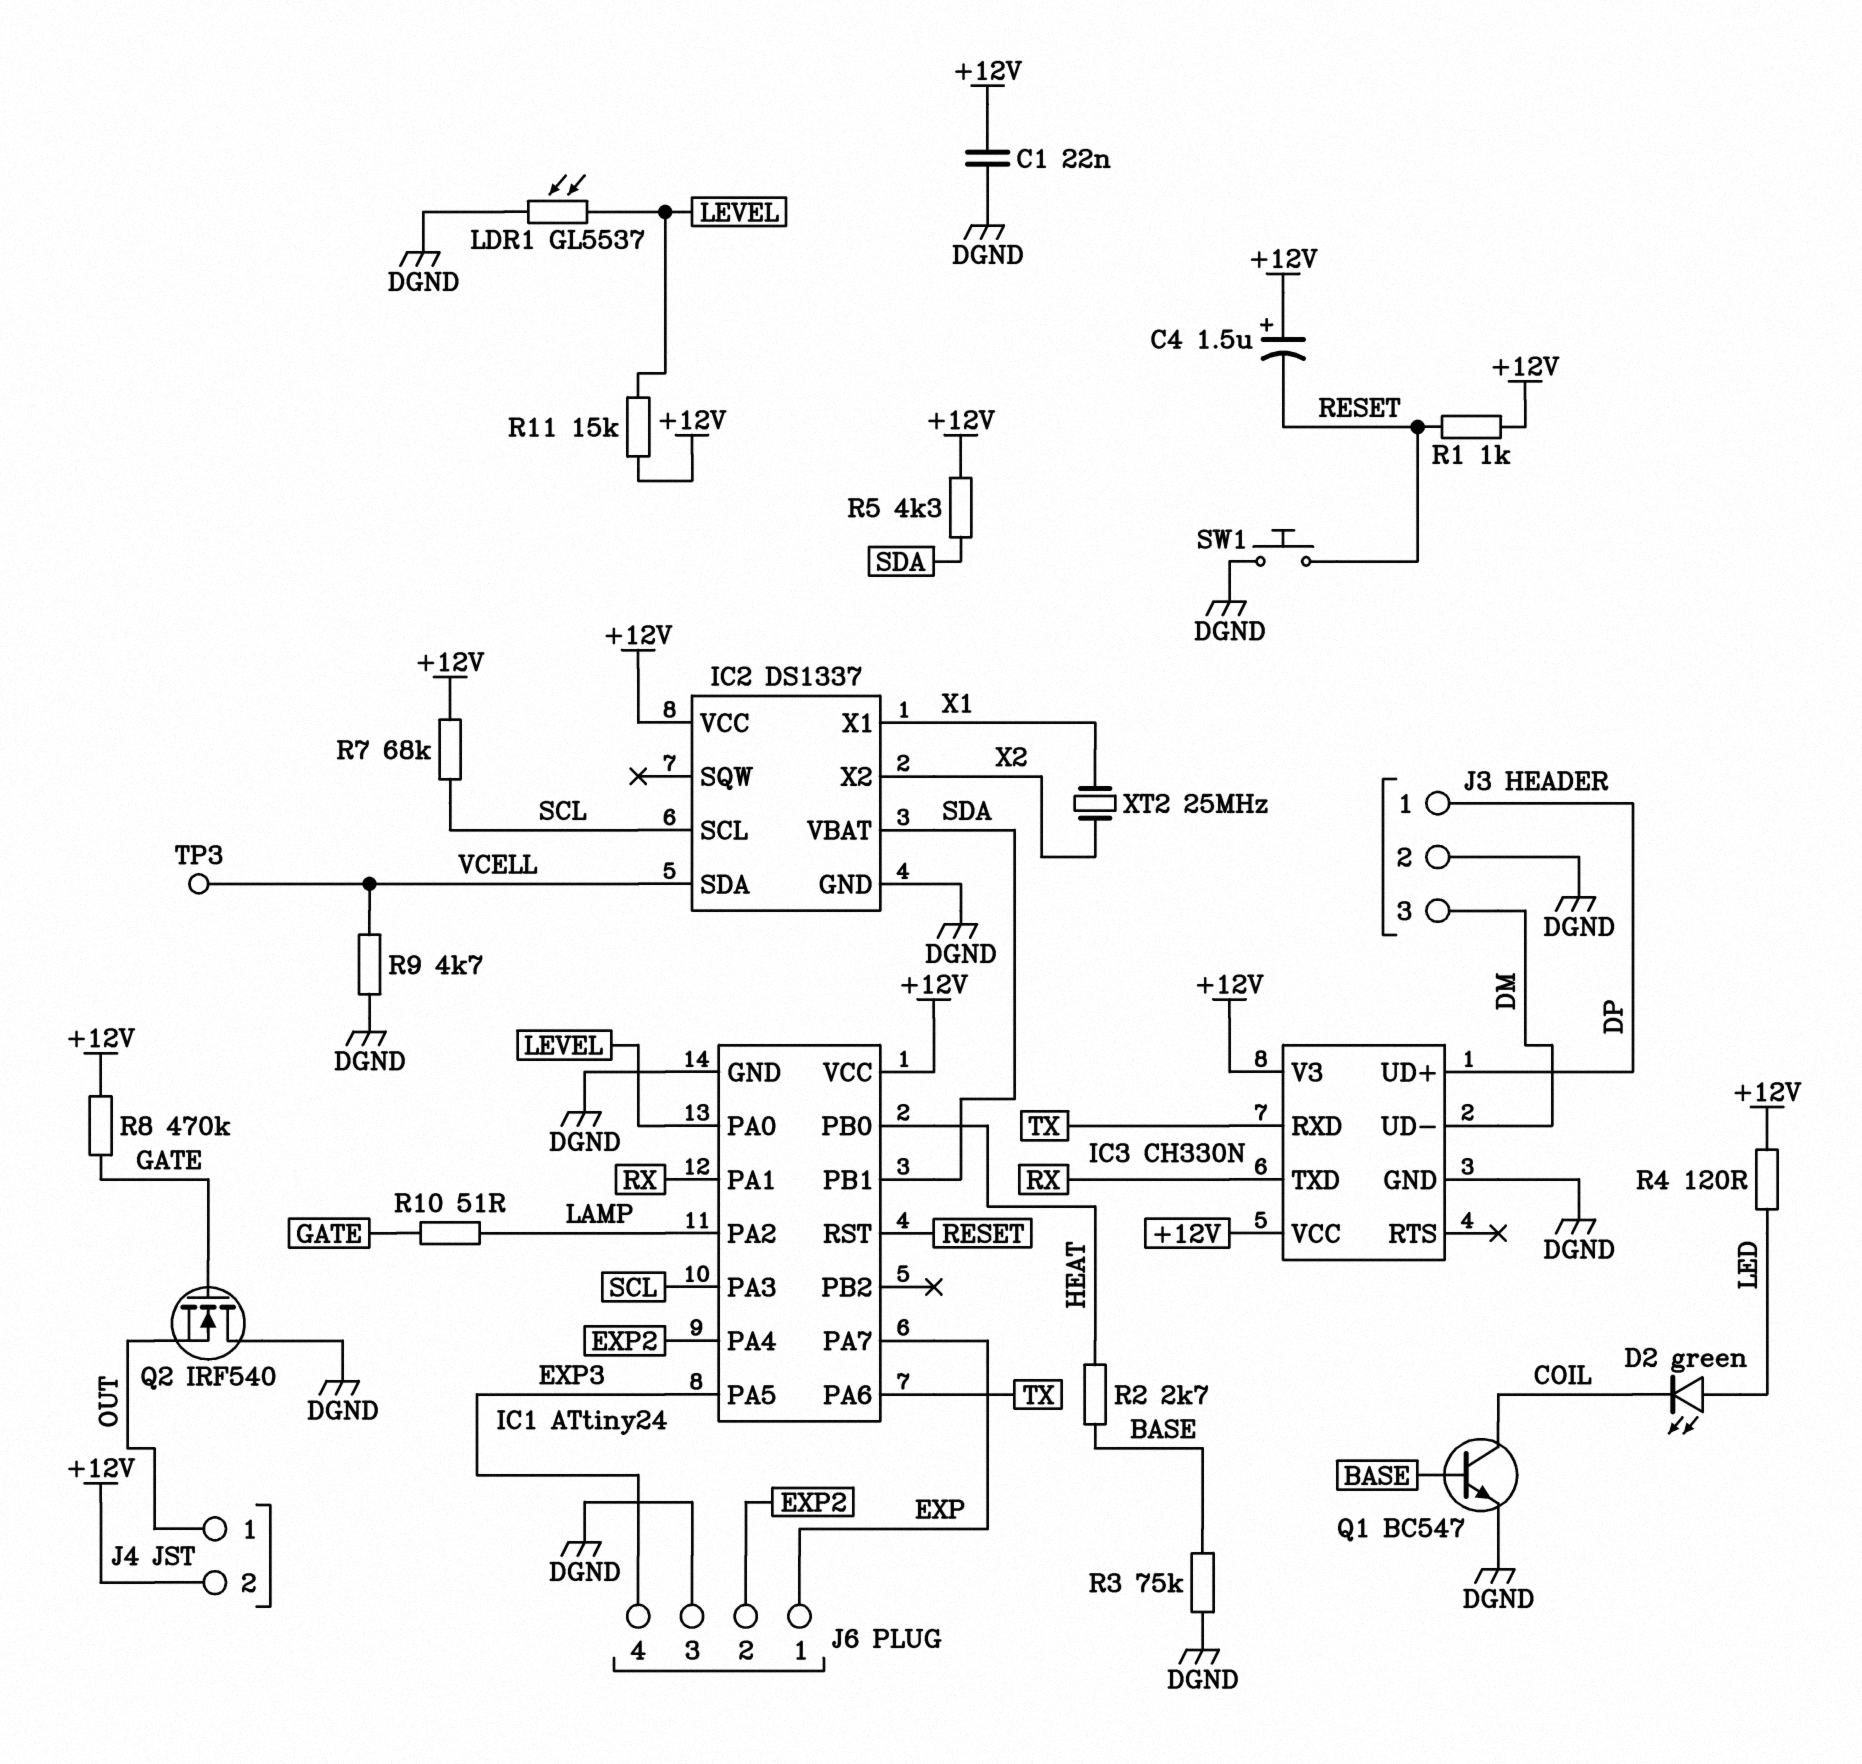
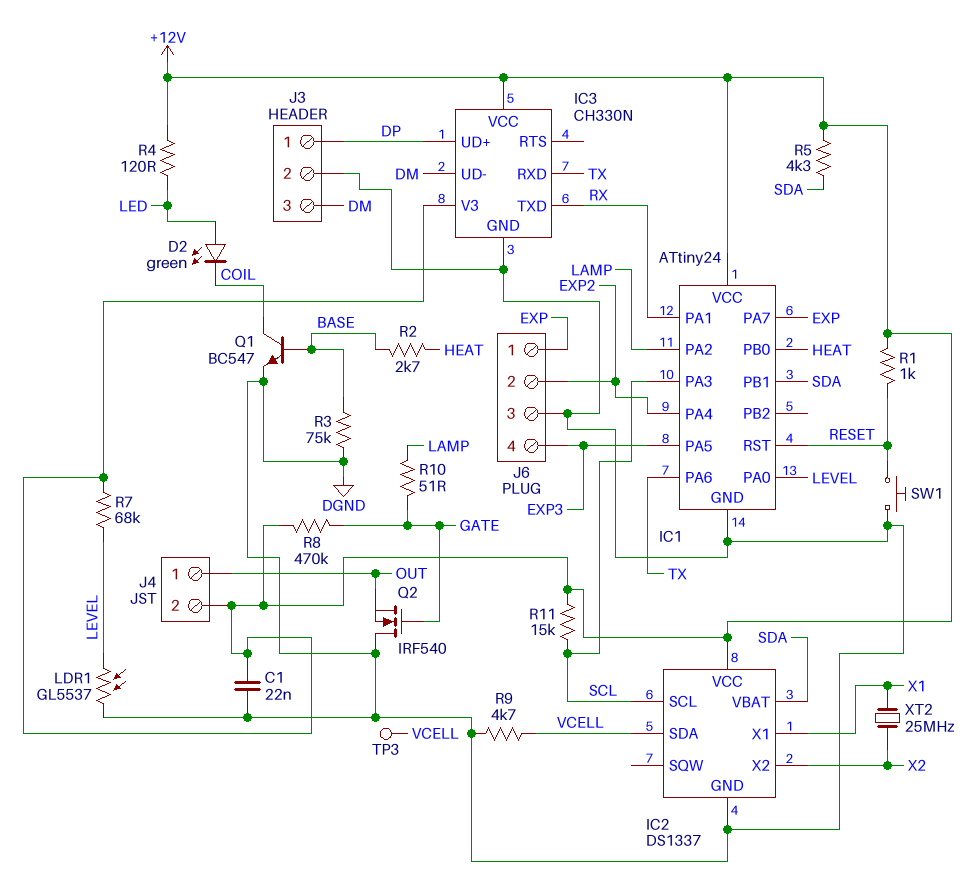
C4: 1.5uF (plus +12V, minus RESET) -> none
R7: 68k (+12V, SCL) -> 68k (+12V, LEVEL)
R11: 15k (+12V, LEVEL) -> 15k (+12V, SCL)

